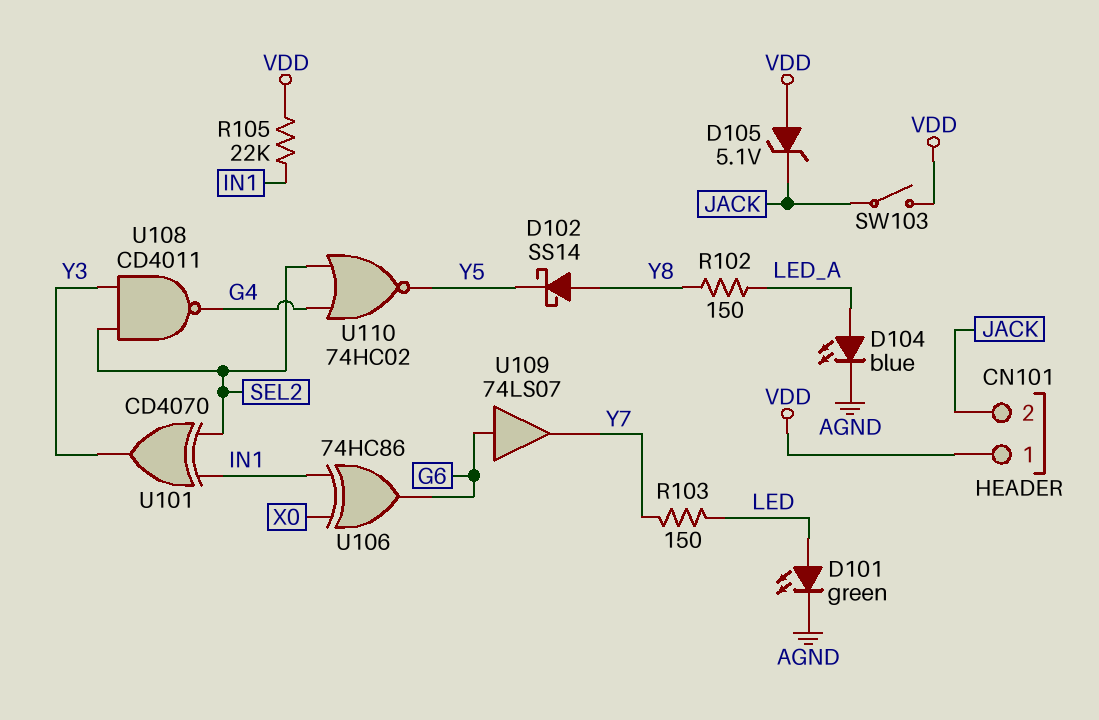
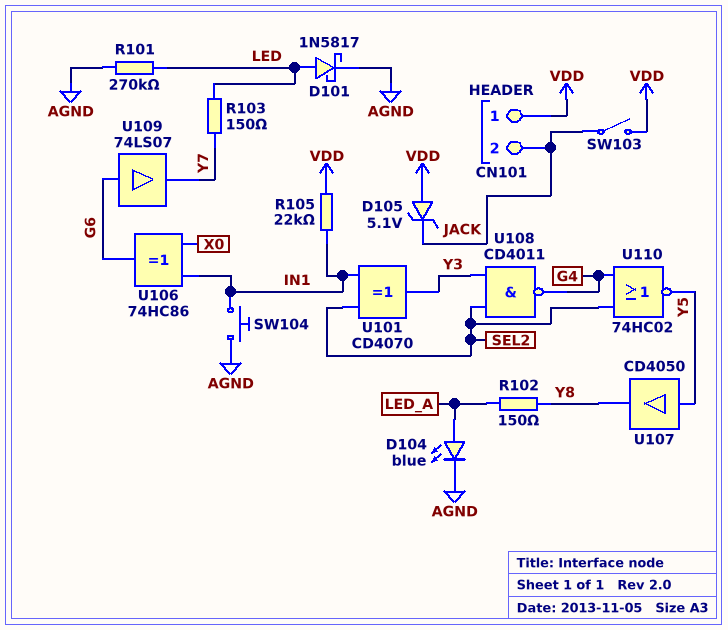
D101: LED green (A LED, K AGND) -> schottky 1N5817 (A LED, K AGND)
D102: schottky SS14 (A Y8, K Y5) -> none
R101: none -> 270k (AGND, LED)
SW104: none -> button (AGND, IN1)
U107: none -> buffer CD4050 (in Y5, out Y8)

